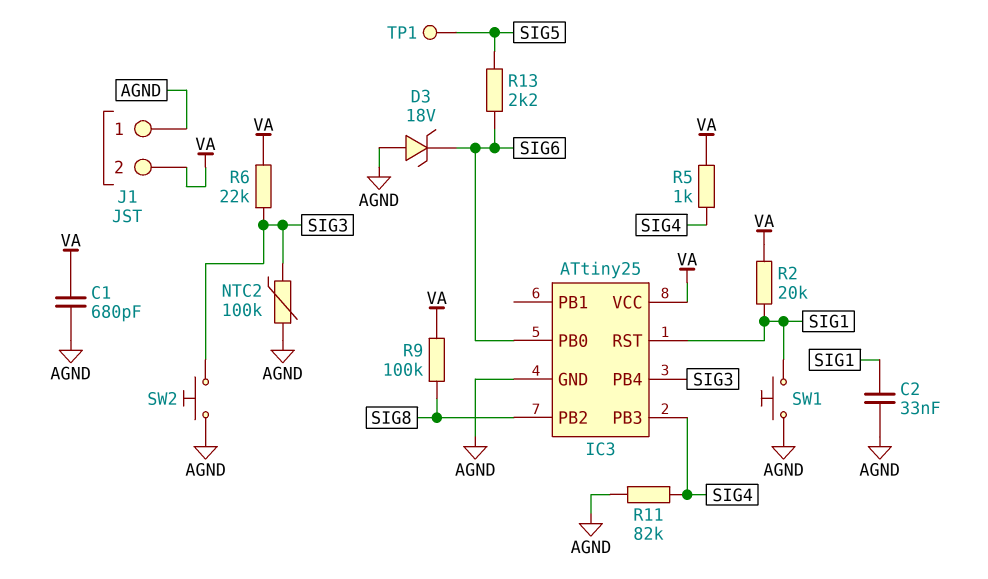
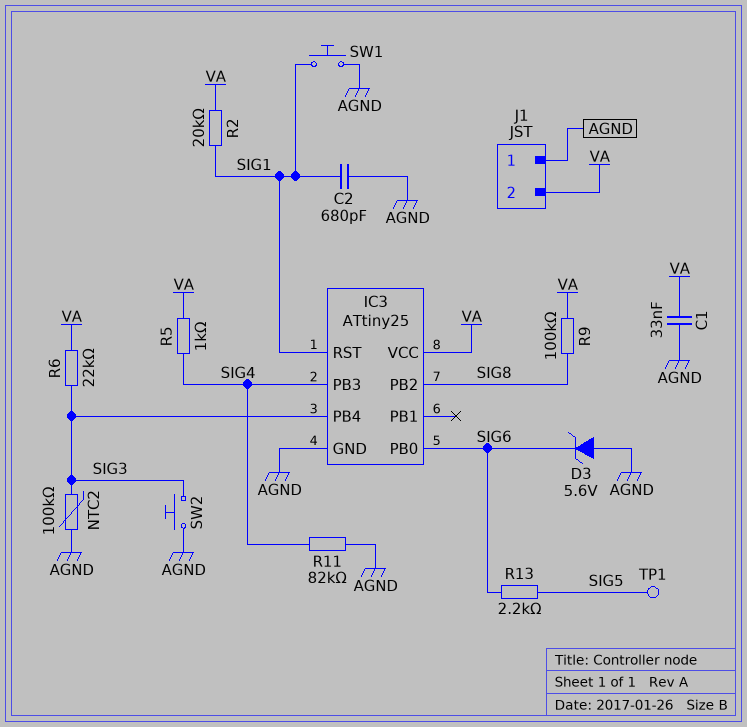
C1: 680pF (AGND, VA) -> 33nF (AGND, VA)
C2: 33nF (AGND, SIG1) -> 680pF (AGND, SIG1)
D3: zener 18V (A AGND, K SIG6) -> zener 5.6V (A AGND, K SIG6)

